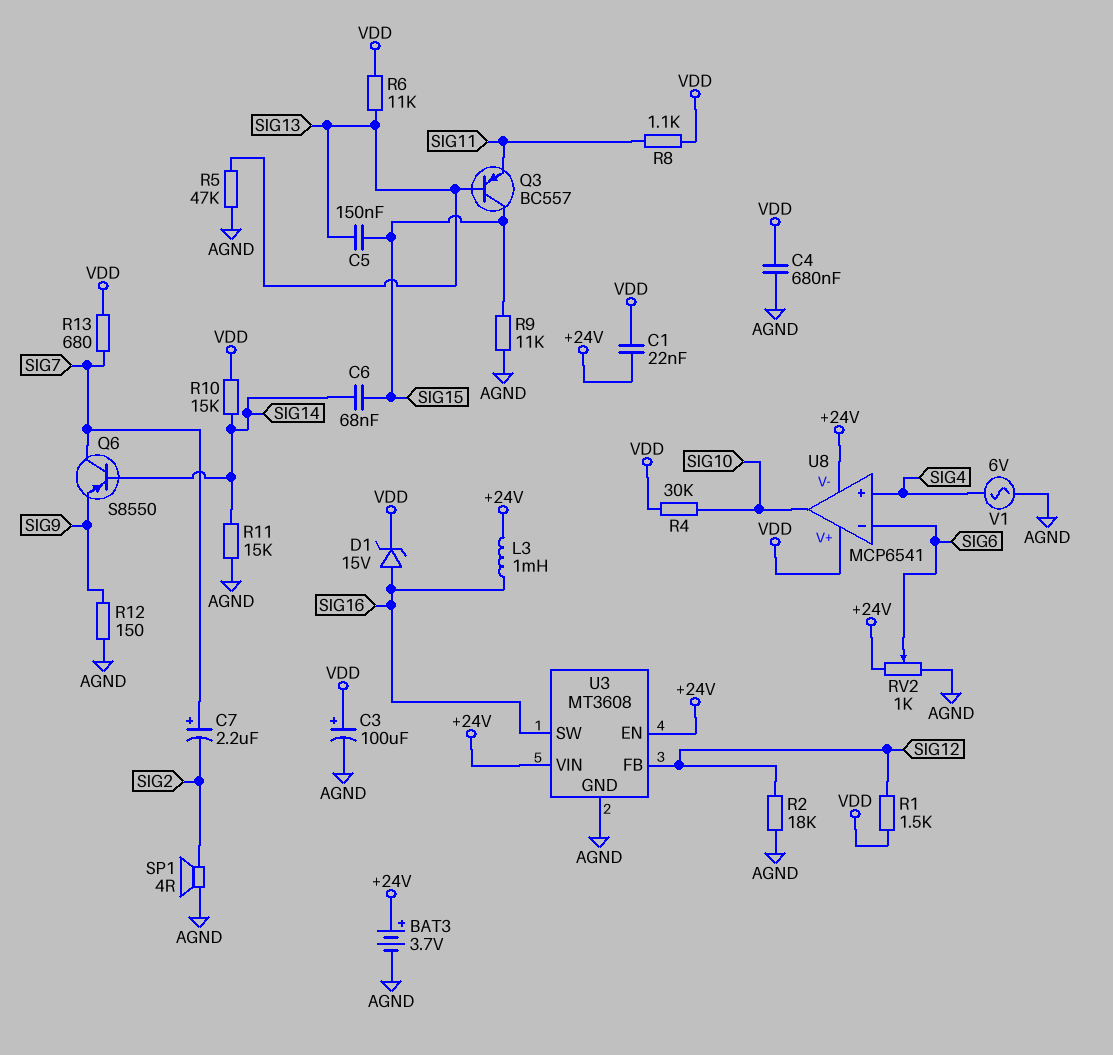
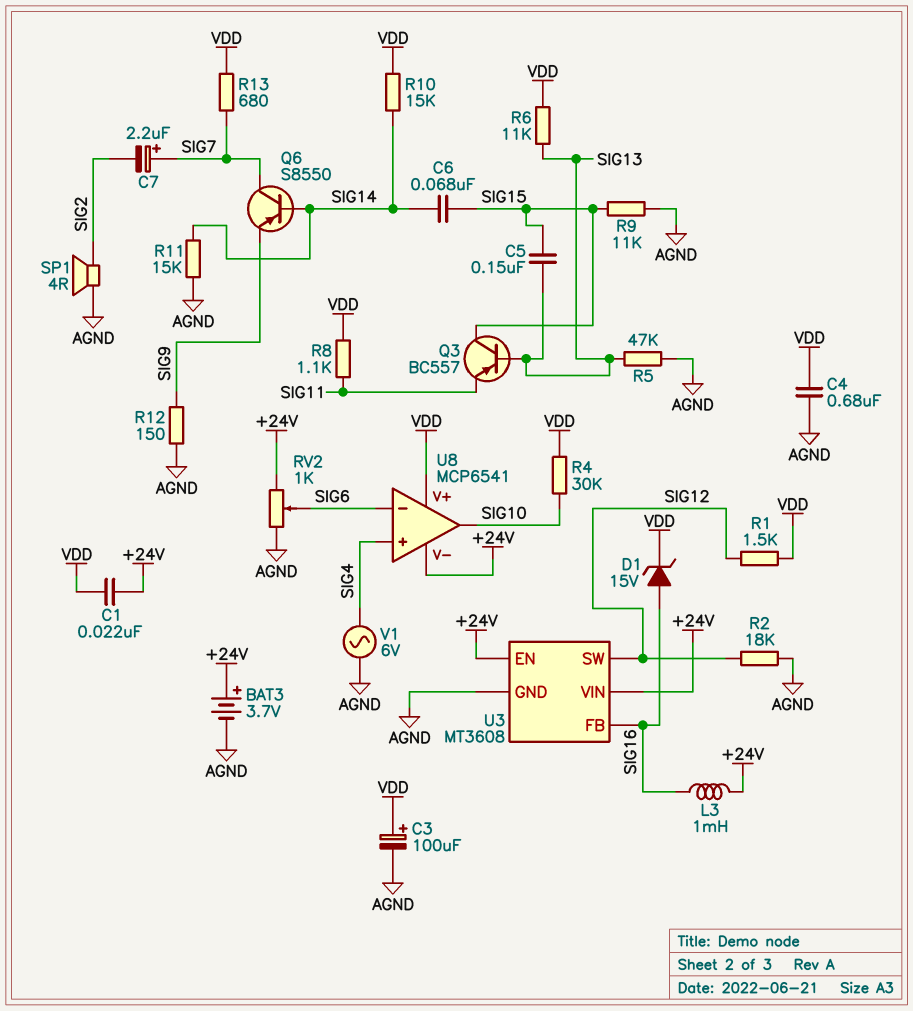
U3 pin FB: SIG12 -> SIG16
U3 pin SW: SIG16 -> SIG12

